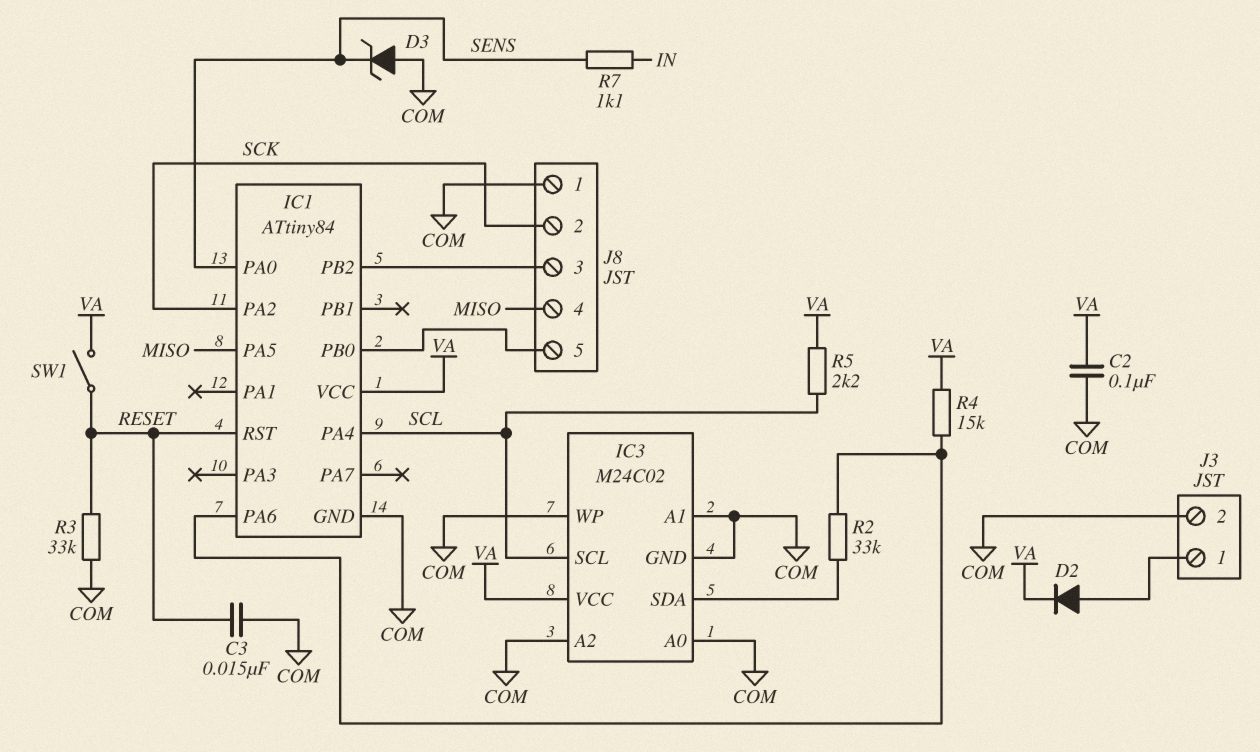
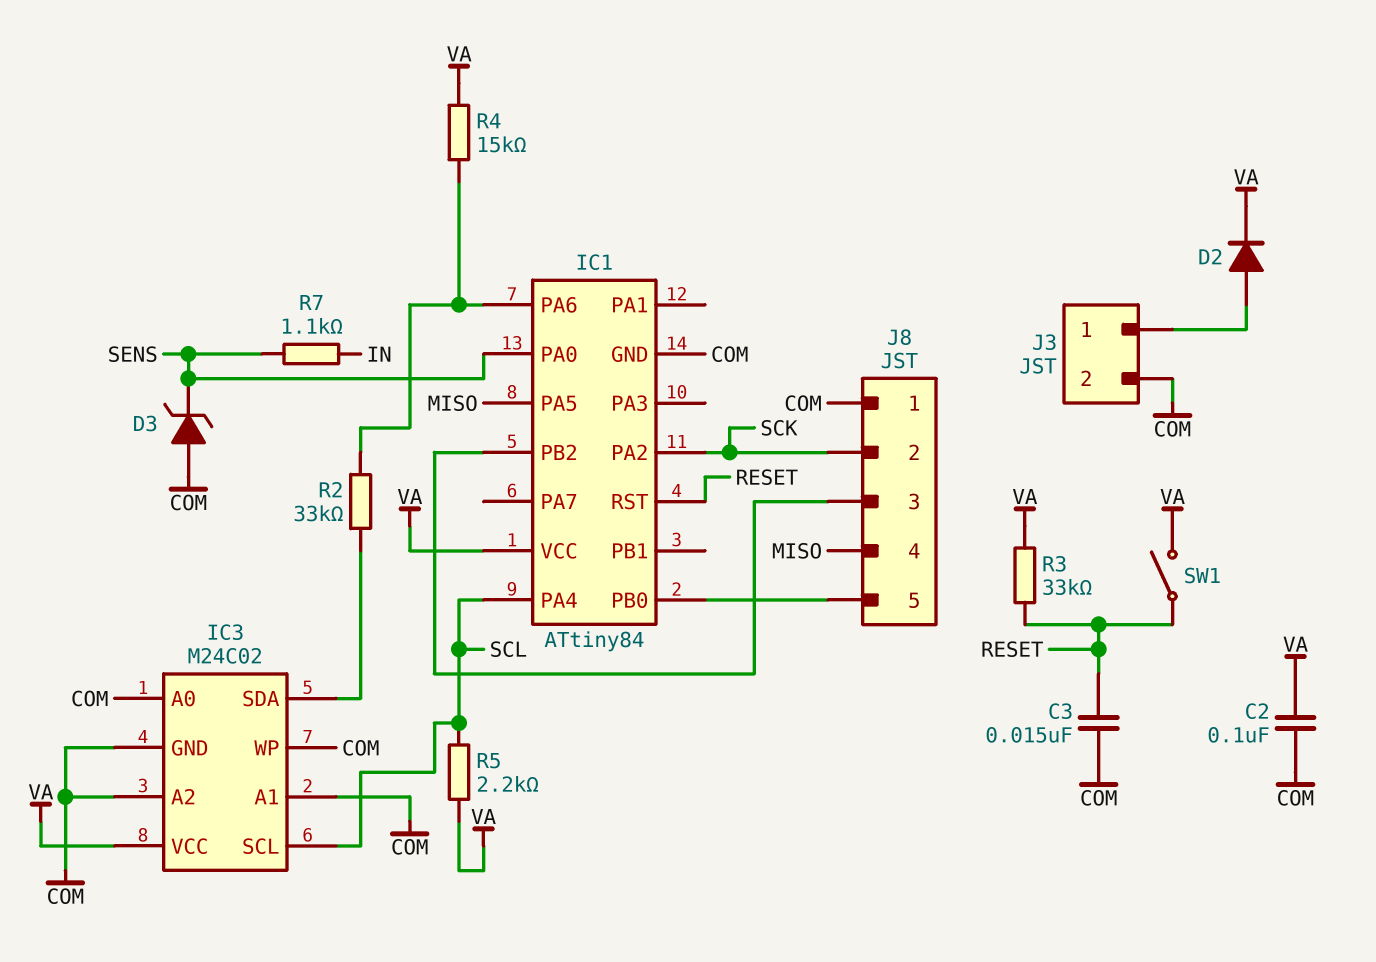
R3: 33k (COM, RESET) -> 33k (RESET, VA)

